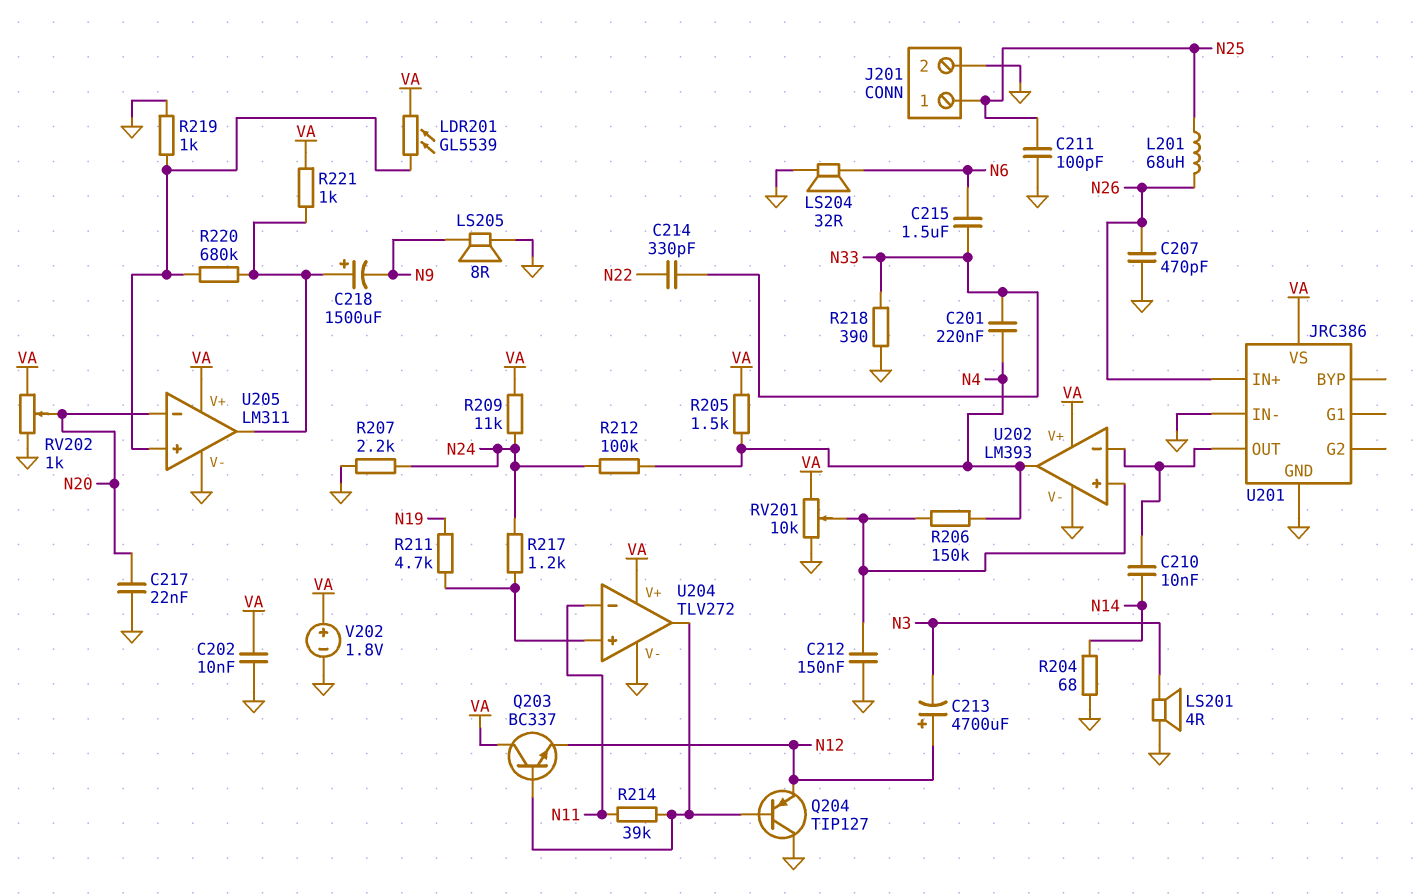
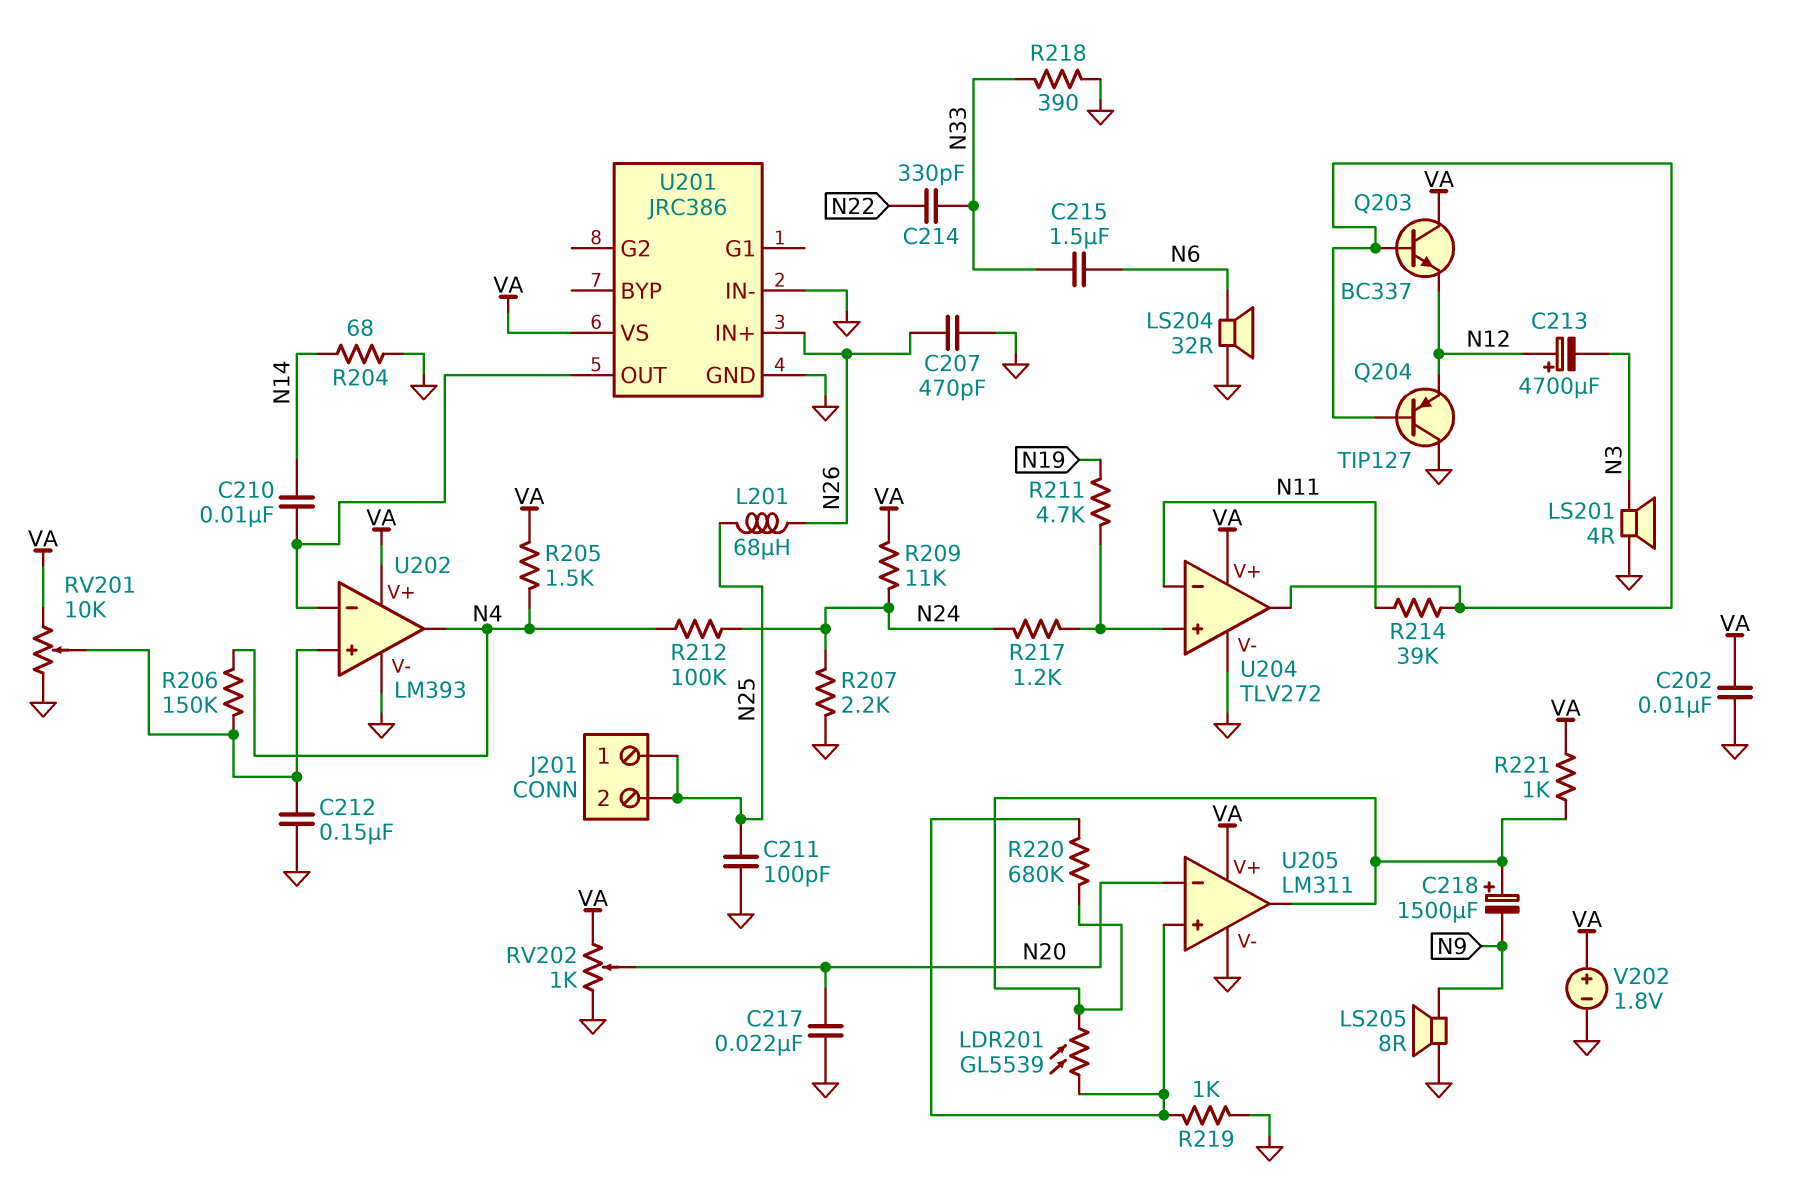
C201: 220nF (N4, N33) -> none
J201 pin 2: GND -> N25
LDR201: GL5539 (U205/in+, VA) -> GL5539 (U205/in+, U205/out)

